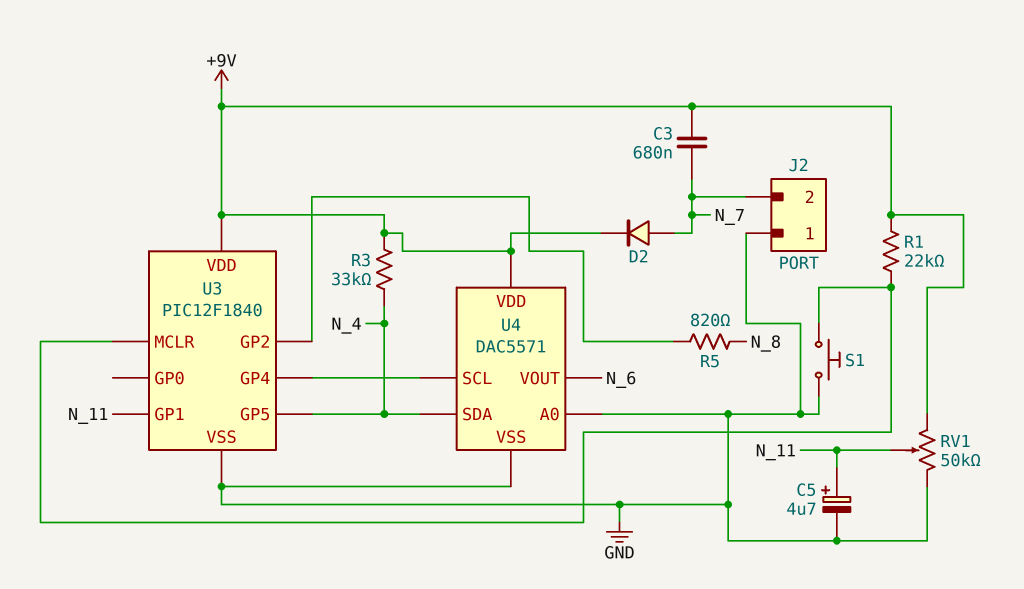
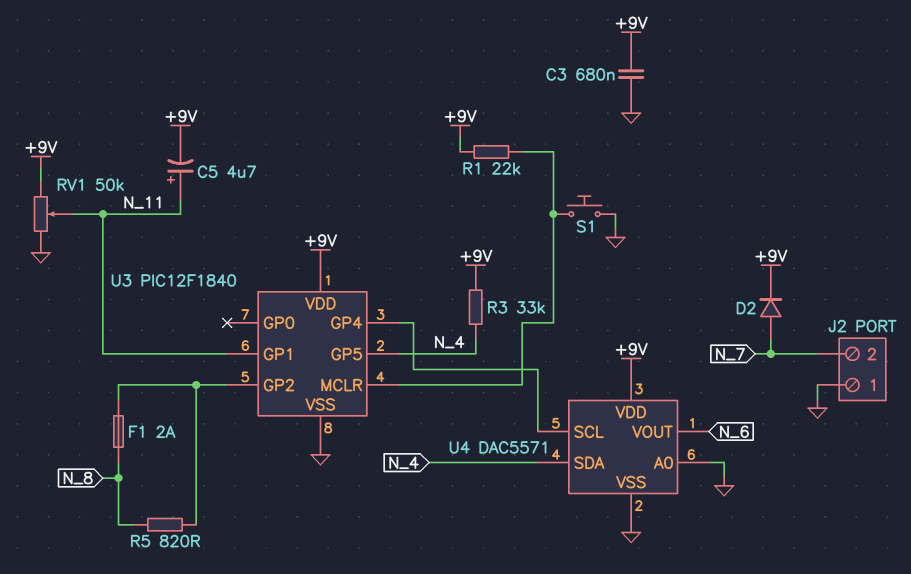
C3: 680nF (+9V, N_7) -> 680nF (+9V, GND)
C5: 4.7uF (plus N_11, minus GND) -> 4.7uF (plus N_11, minus +9V)
F1: none -> 2A (N_8, U3/GP2)

